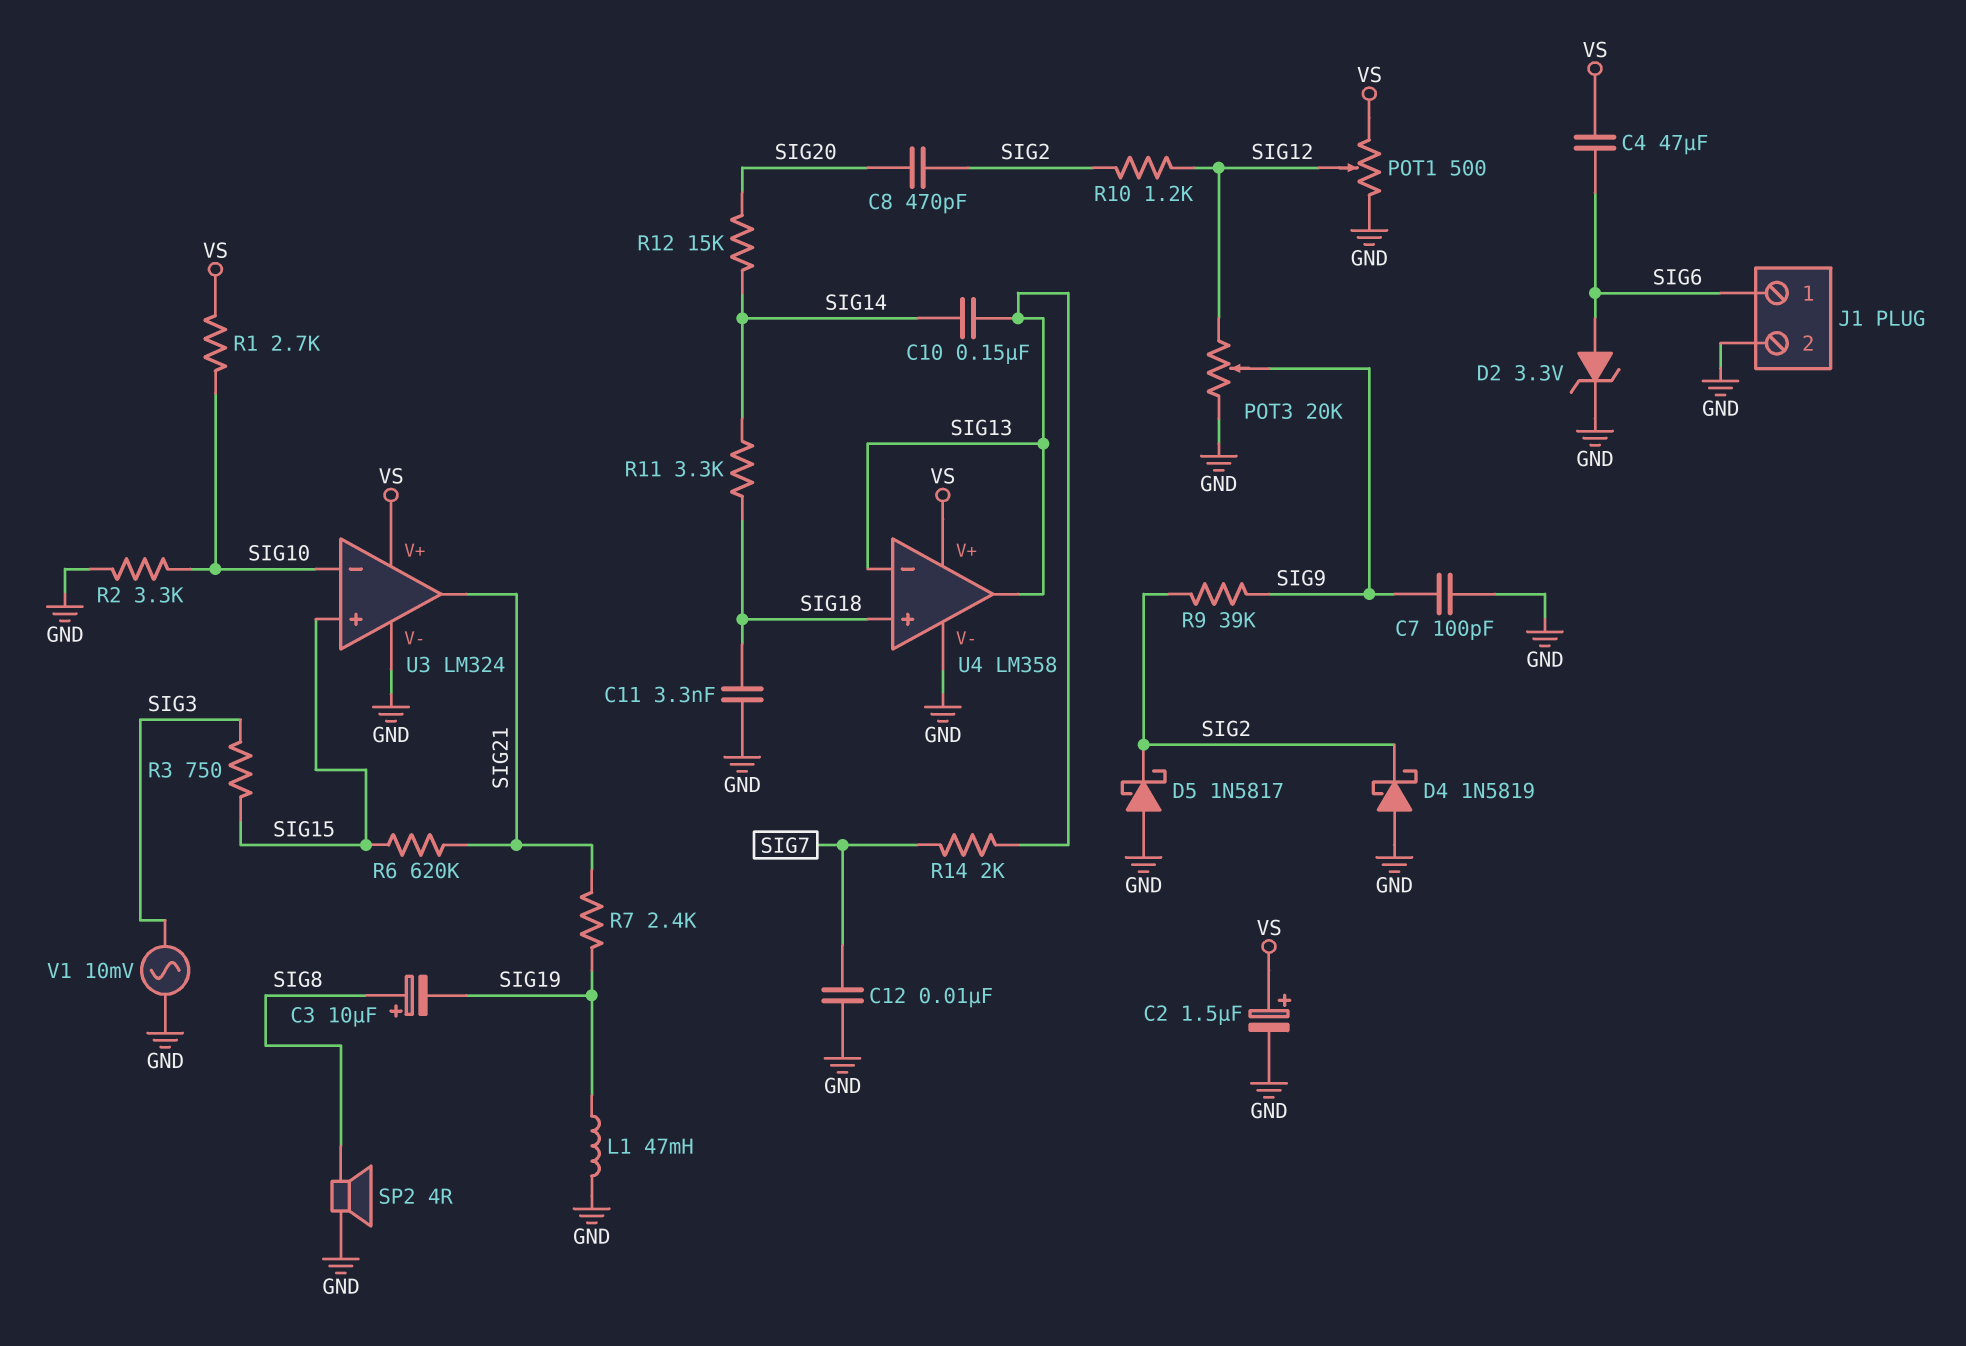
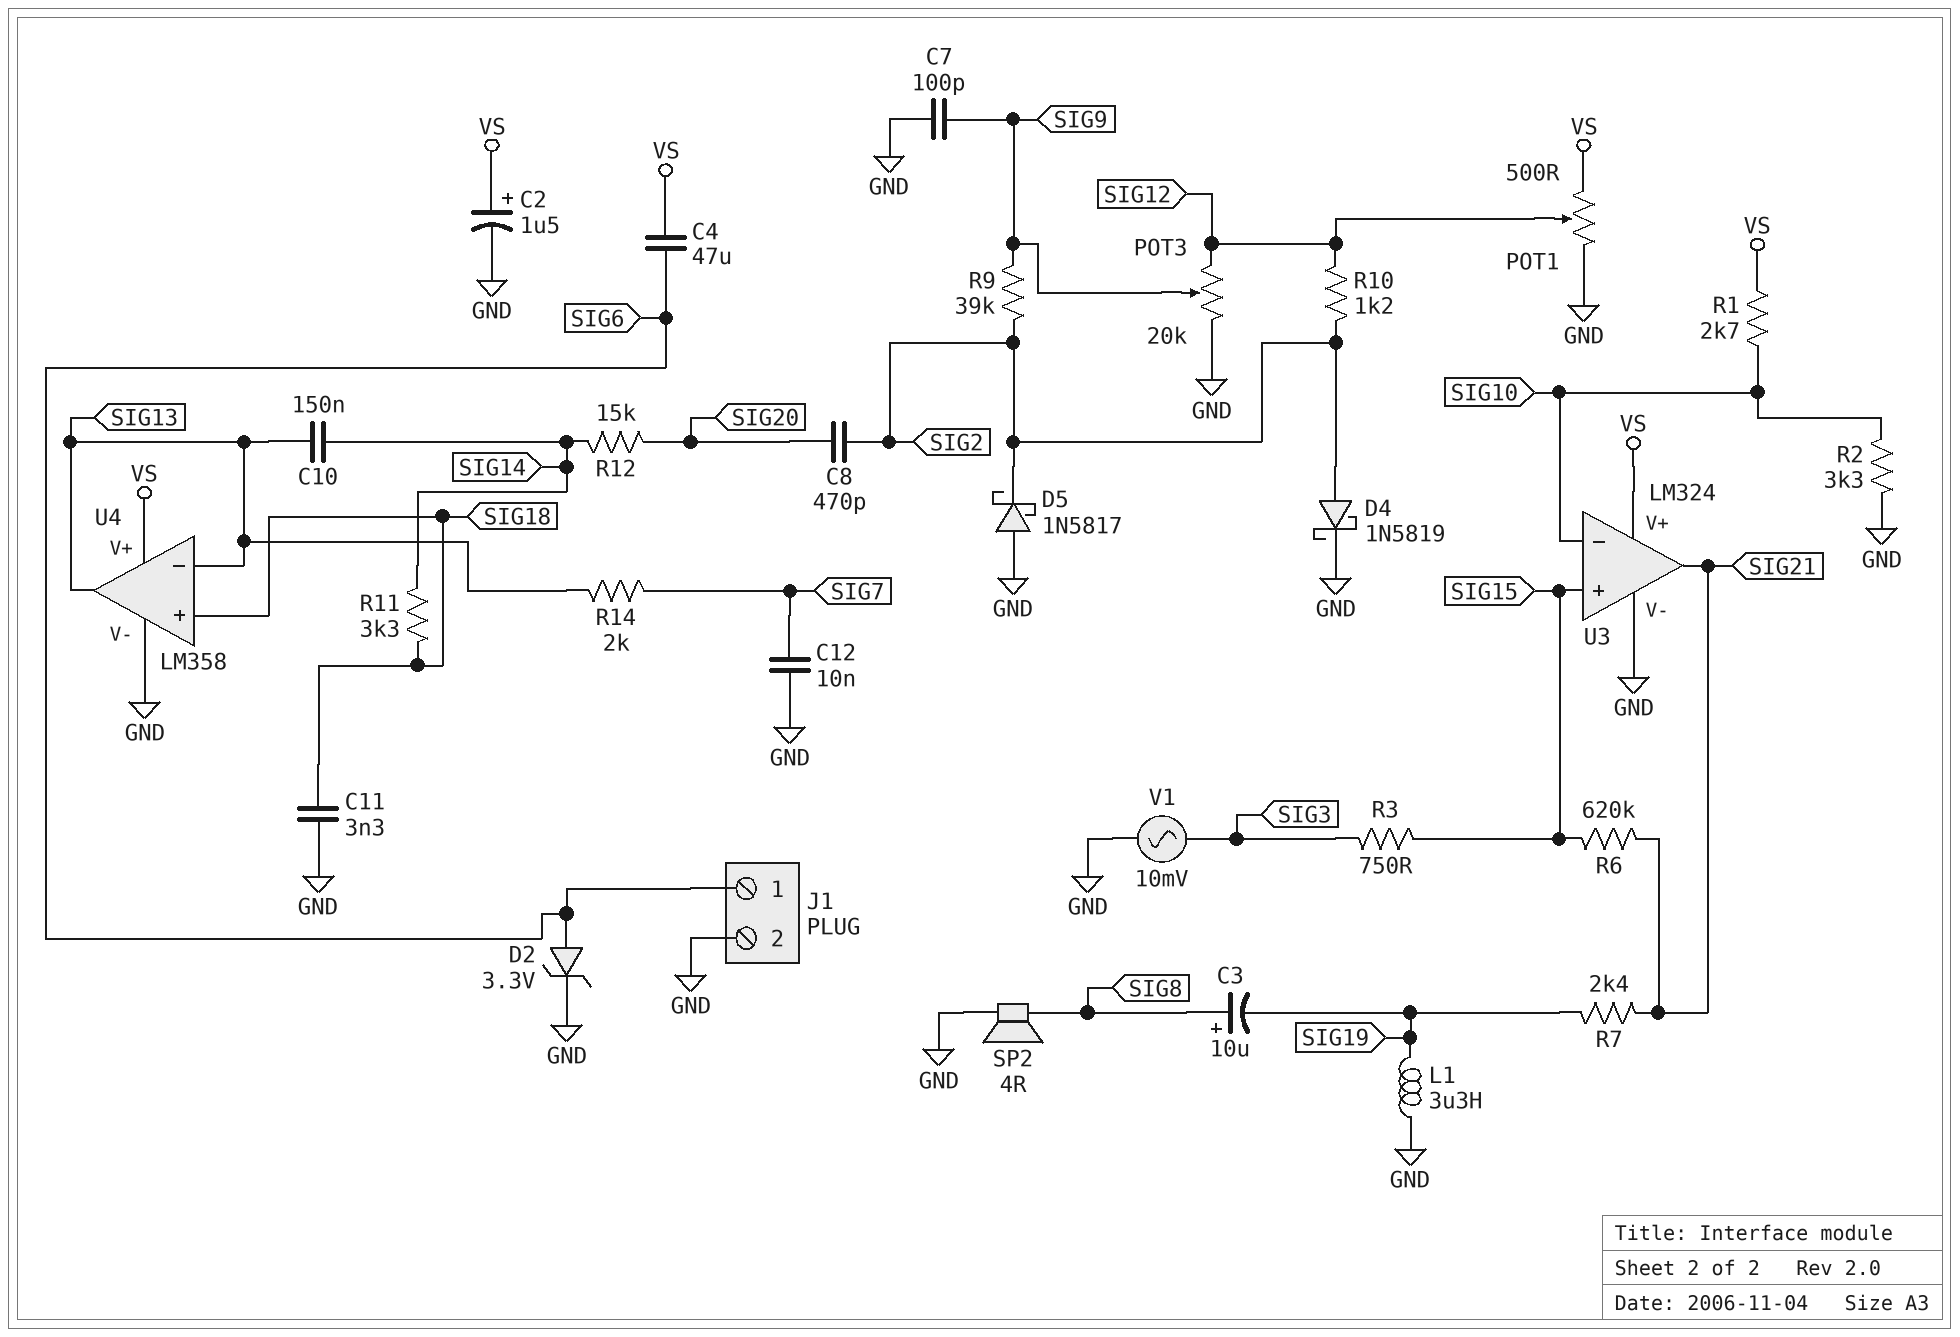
D4: schottky 1N5819 (A GND, K SIG2) -> schottky 1N5819 (A SIG2, K GND)
L1: 47mH (GND, SIG19) -> 3.3uH (GND, SIG19)

